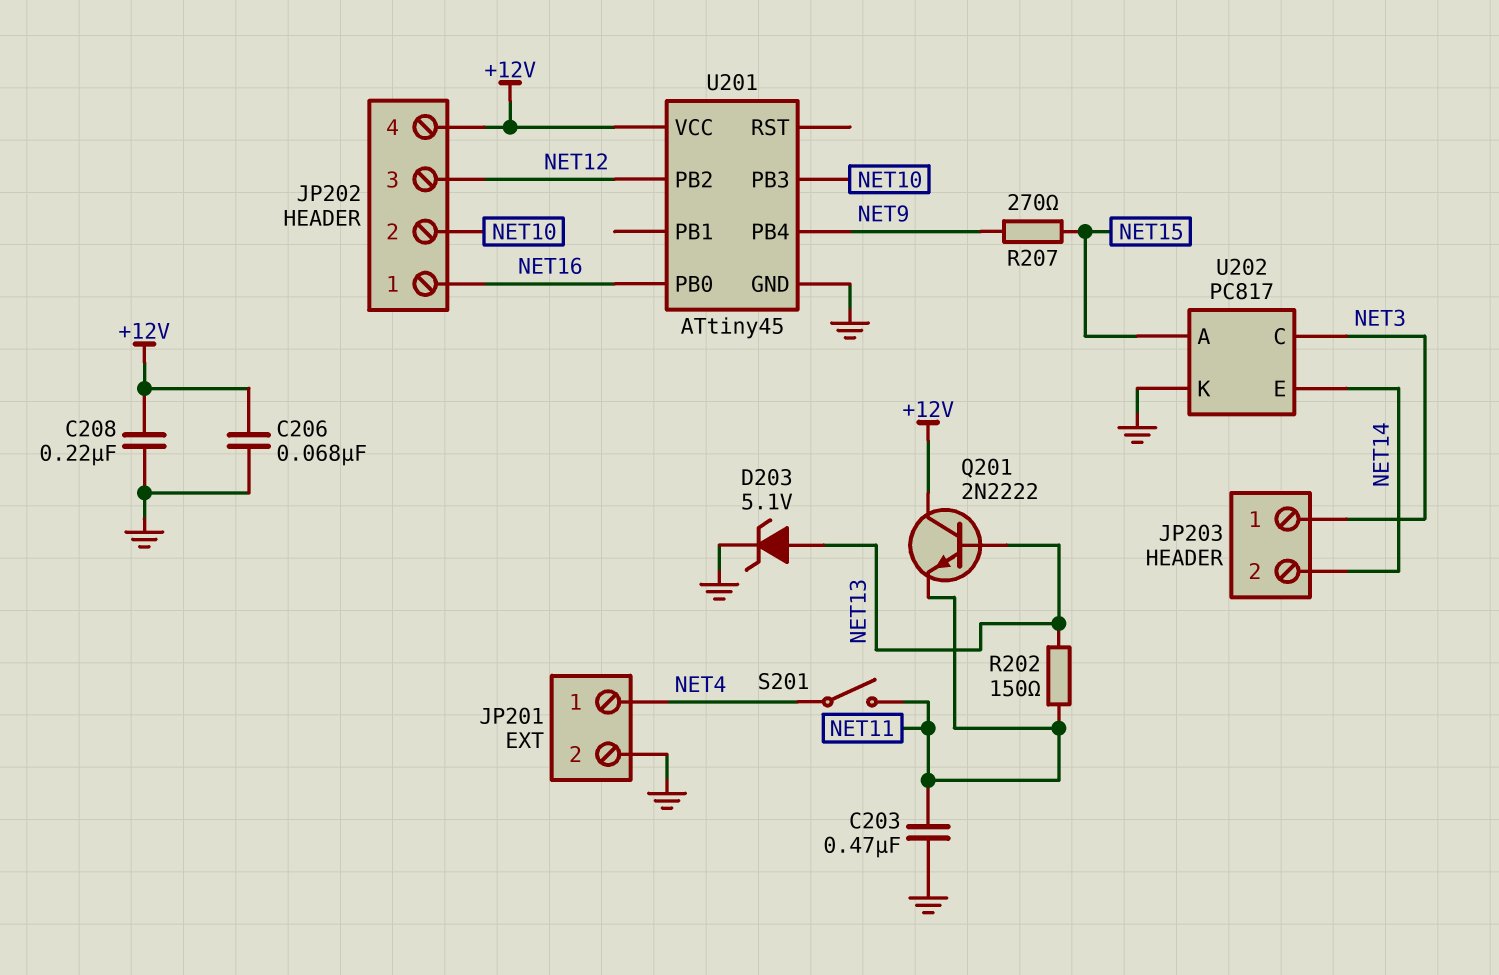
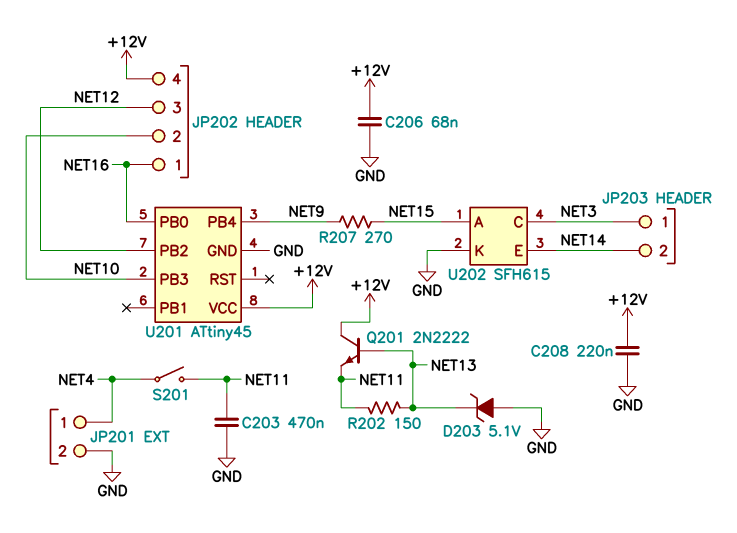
D203: zener 5.1V (A NET13, K GND) -> zener 5.1V (A GND, K NET13)
U202: PC817 -> SFH615

